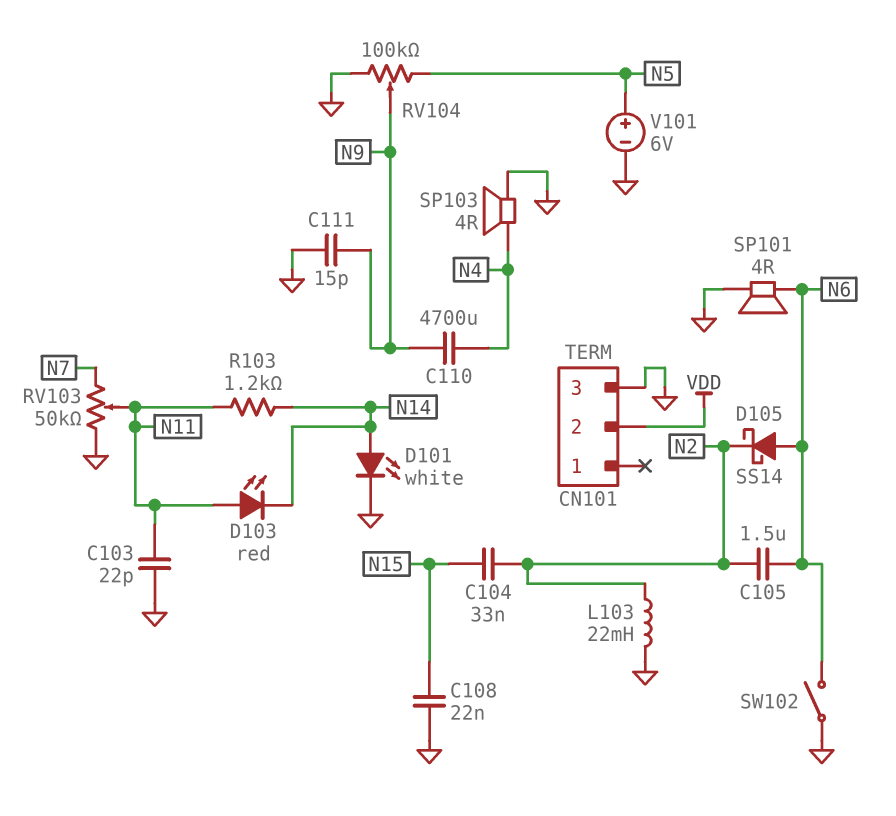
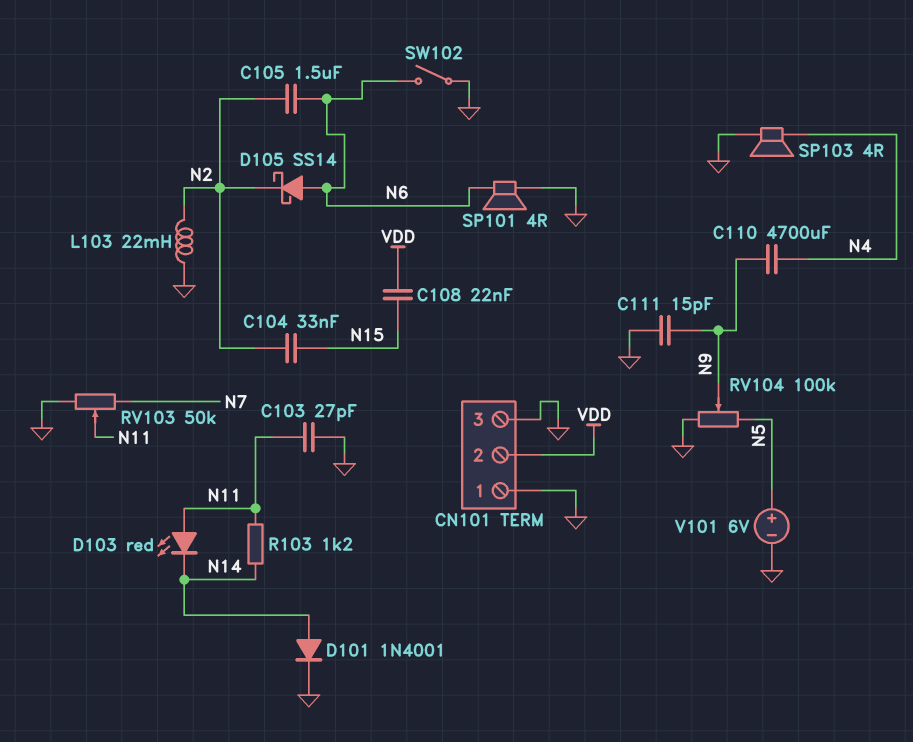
C103: 22pF (GND, N11) -> 27pF (GND, N11)
C108: 22nF (GND, N15) -> 22nF (N15, VDD)
CN101 pin 1: none -> GND
D101: LED white (A N14, K GND) -> diode 1N4001 (A N14, K GND)

